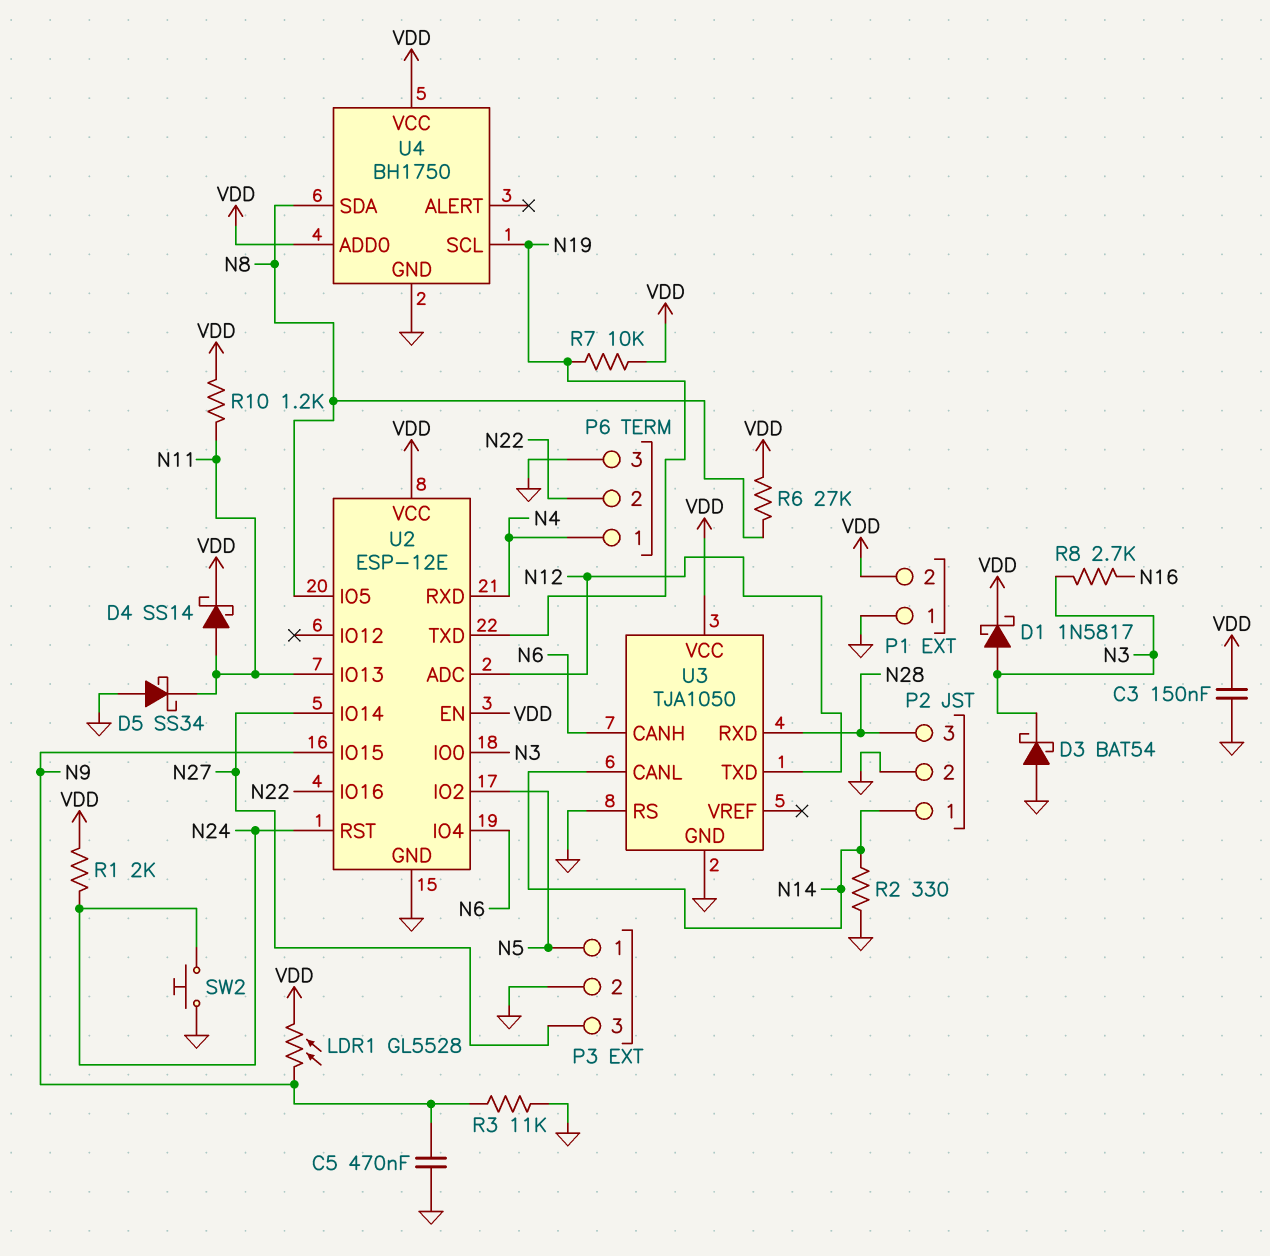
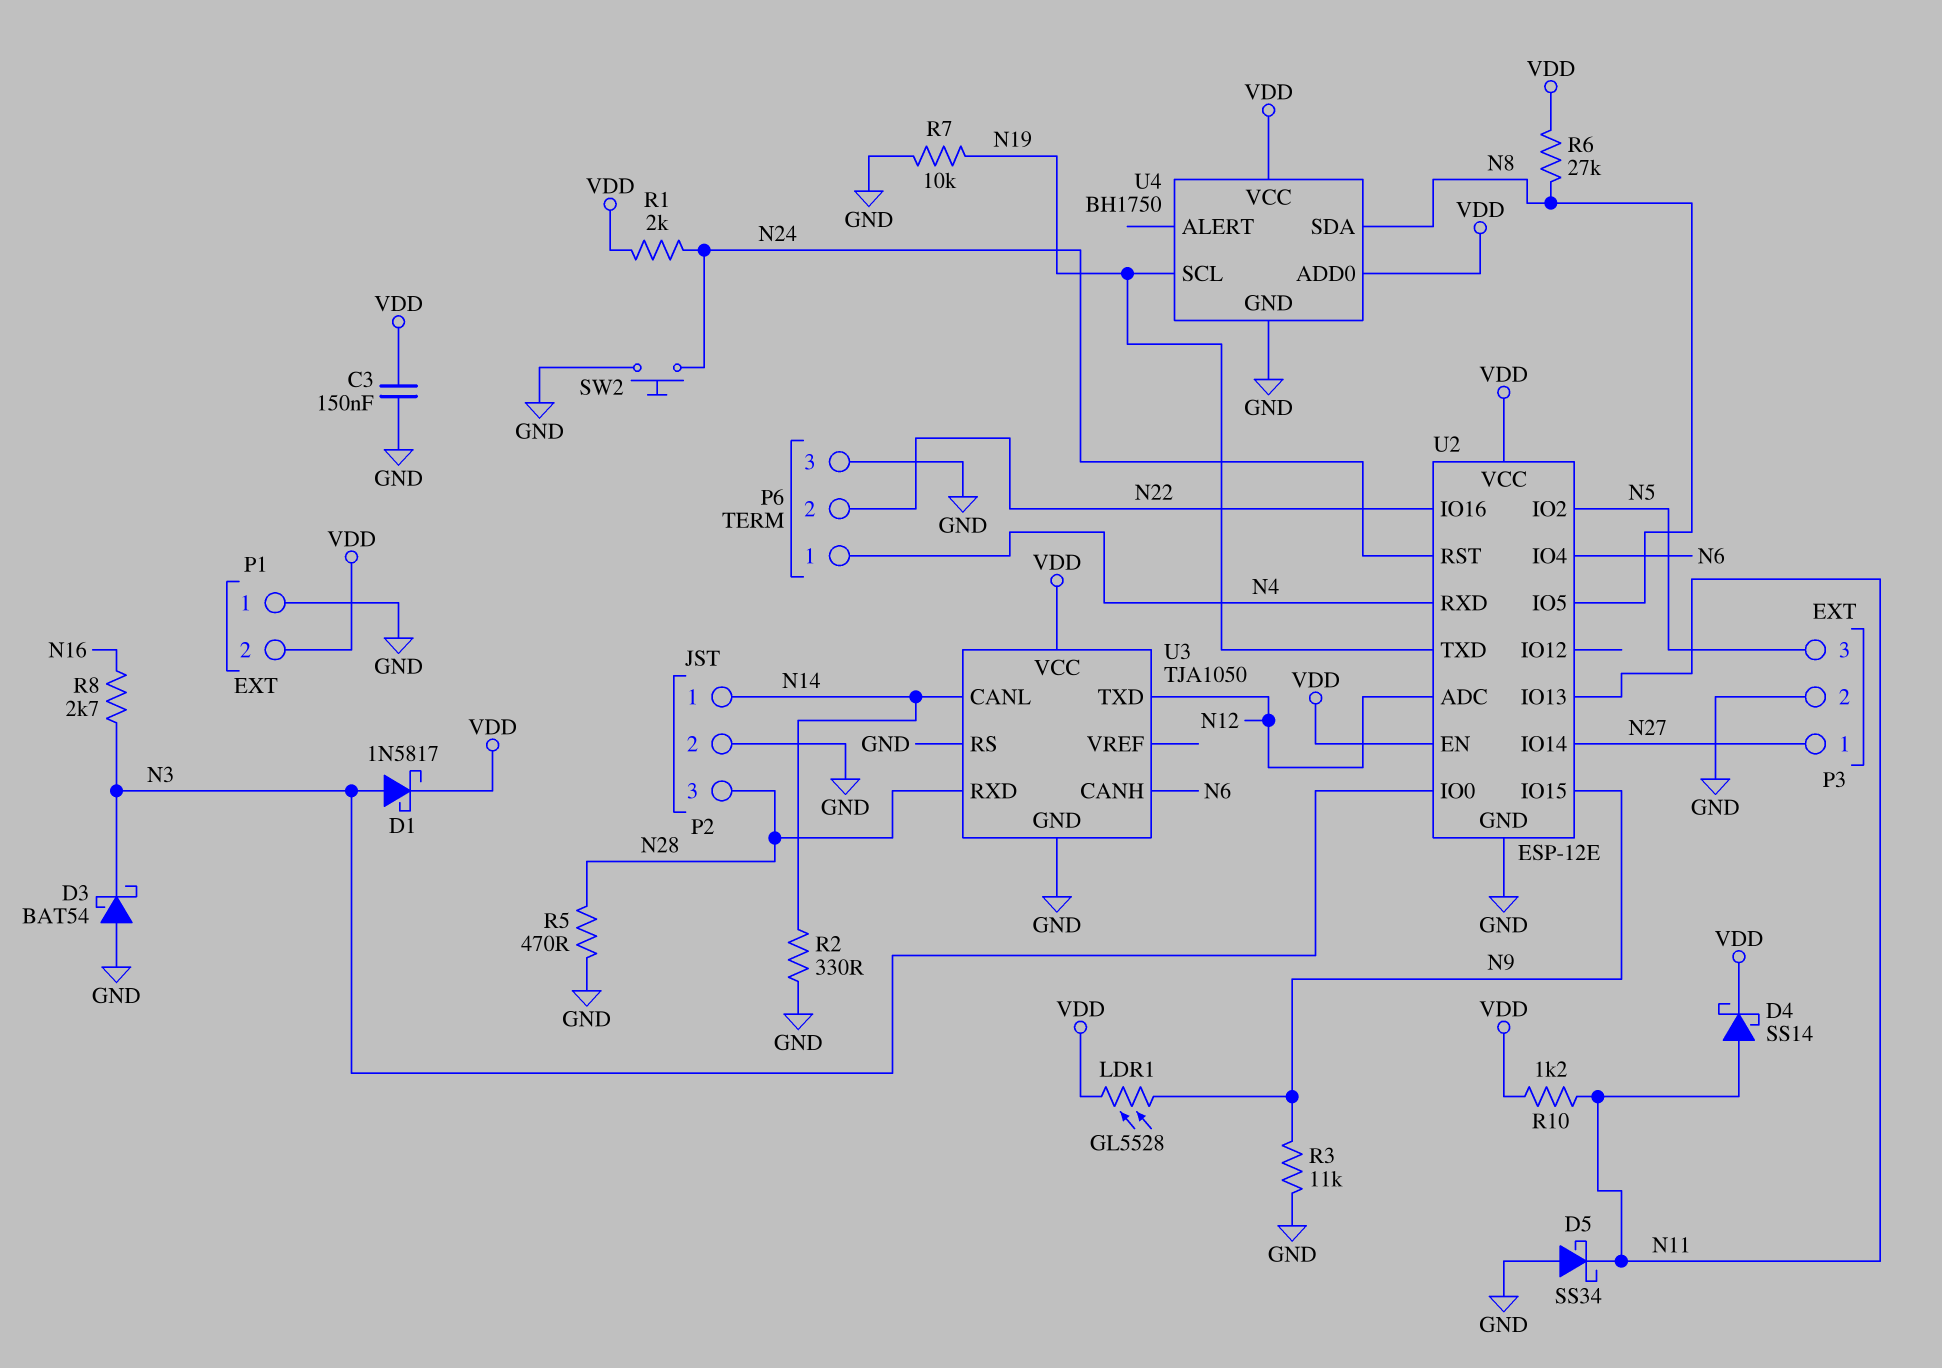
C5: 470nF (GND, N9) -> none
P3 pin 1: N5 -> N27
P3 pin 3: N27 -> N5
R5: none -> 470 (GND, N28)
R7: 10k (N19, VDD) -> 10k (GND, N19)

